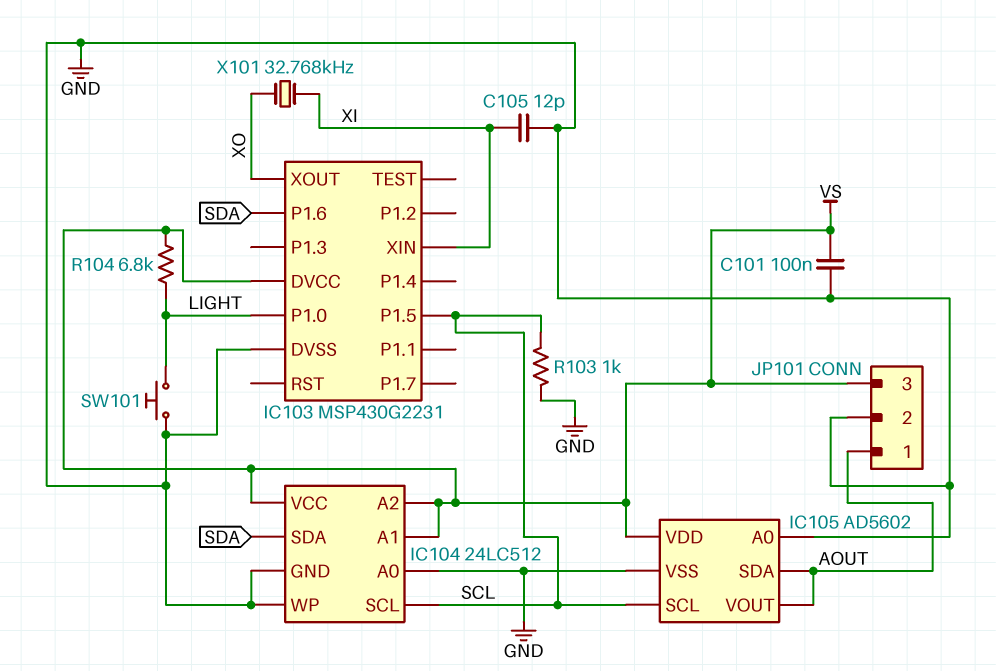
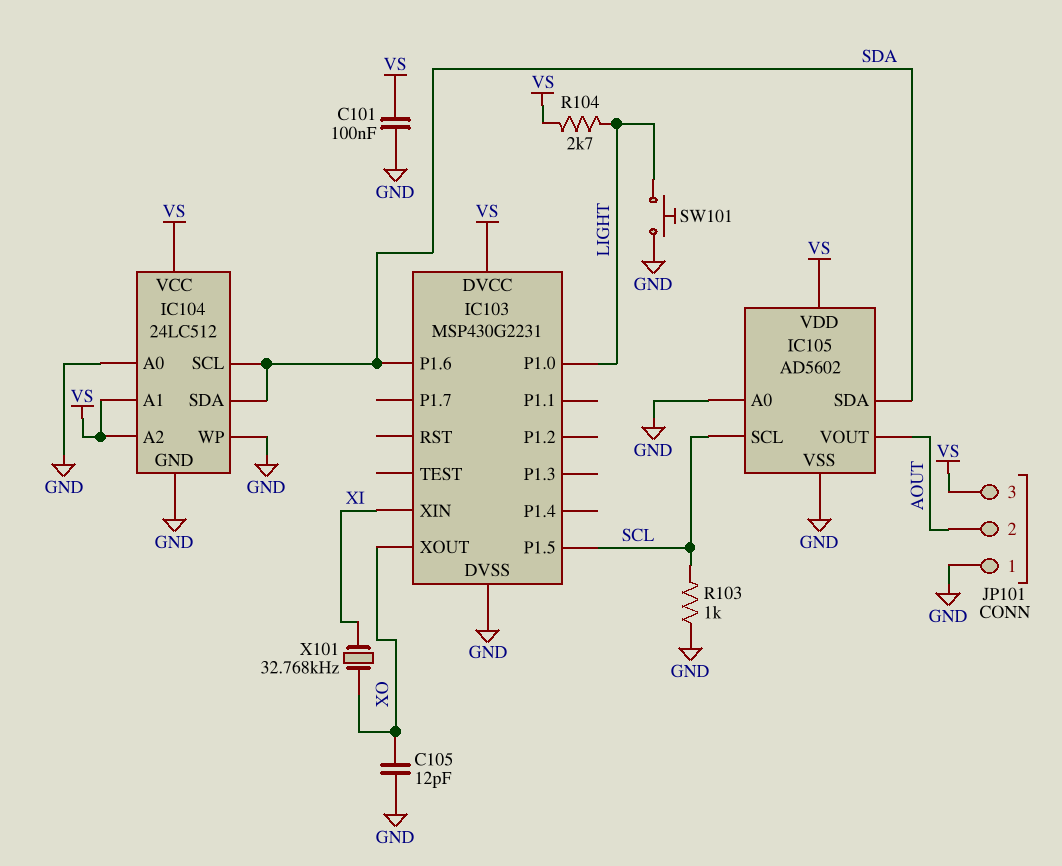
C105: 12pF (GND, XI) -> 12pF (GND, XO)
IC104 pin SCL: SCL -> SDA
IC105 pin SDA: AOUT -> SDA
JP101 pin 1: AOUT -> GND
JP101 pin 2: GND -> AOUT
R104: 6.8k (LIGHT, VS) -> 2.7k (LIGHT, VS)

